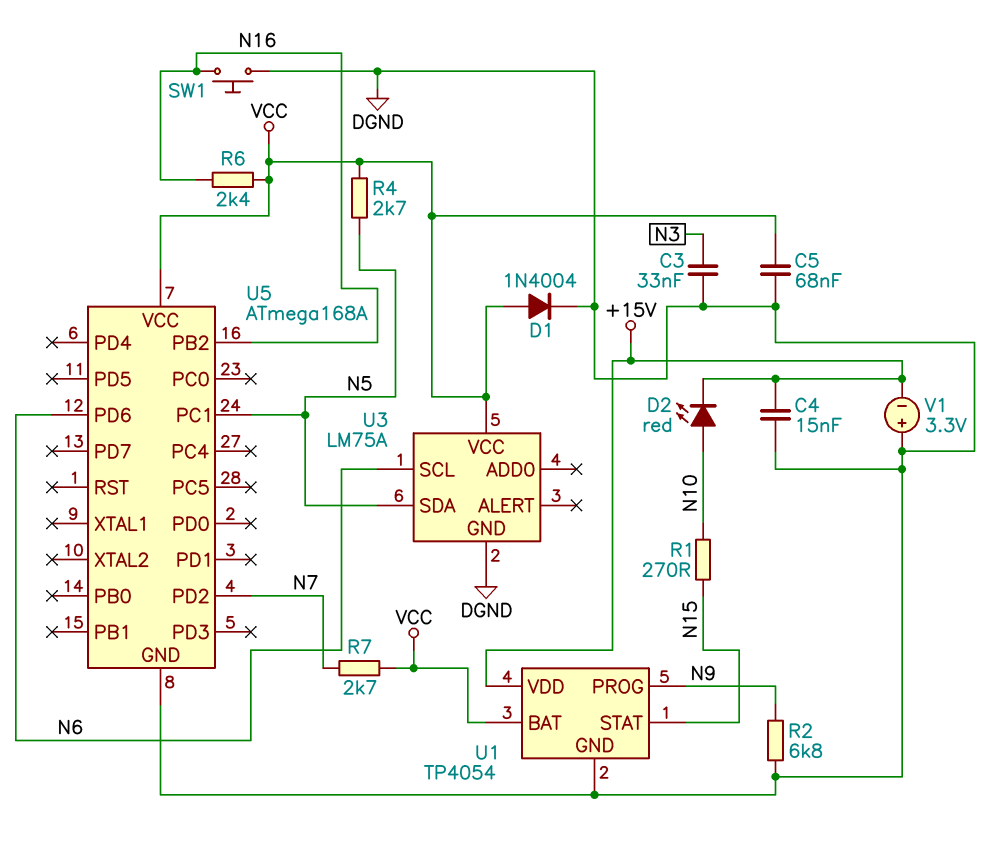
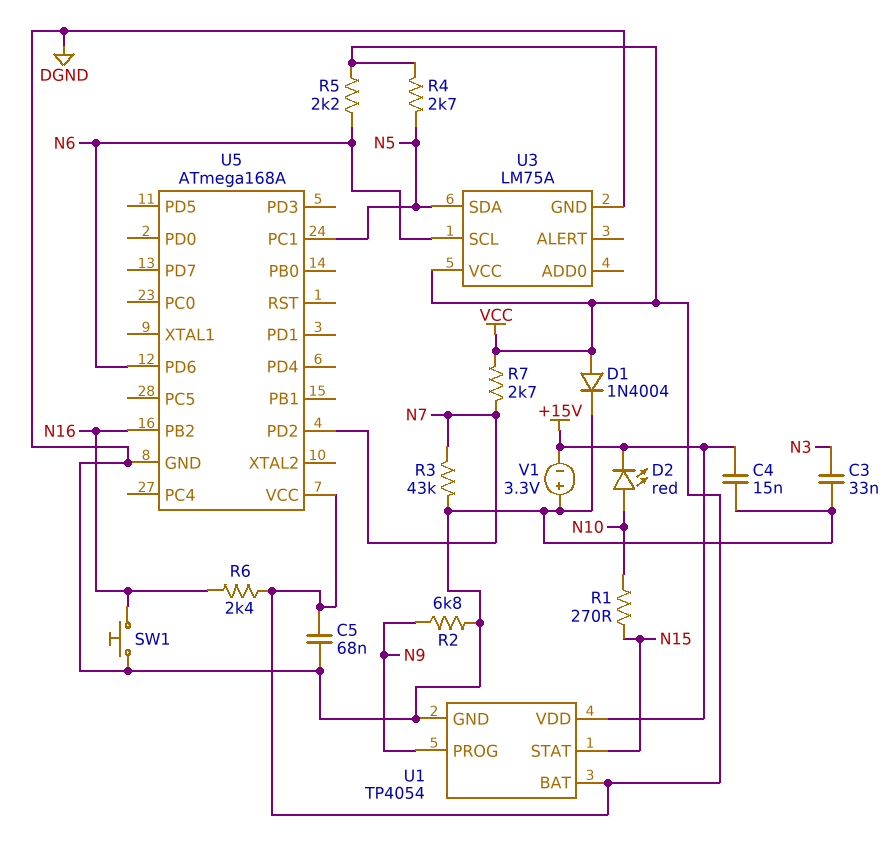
R3: none -> 43k (DGND, N7)
R5: none -> 2.2k (N6, VCC)

